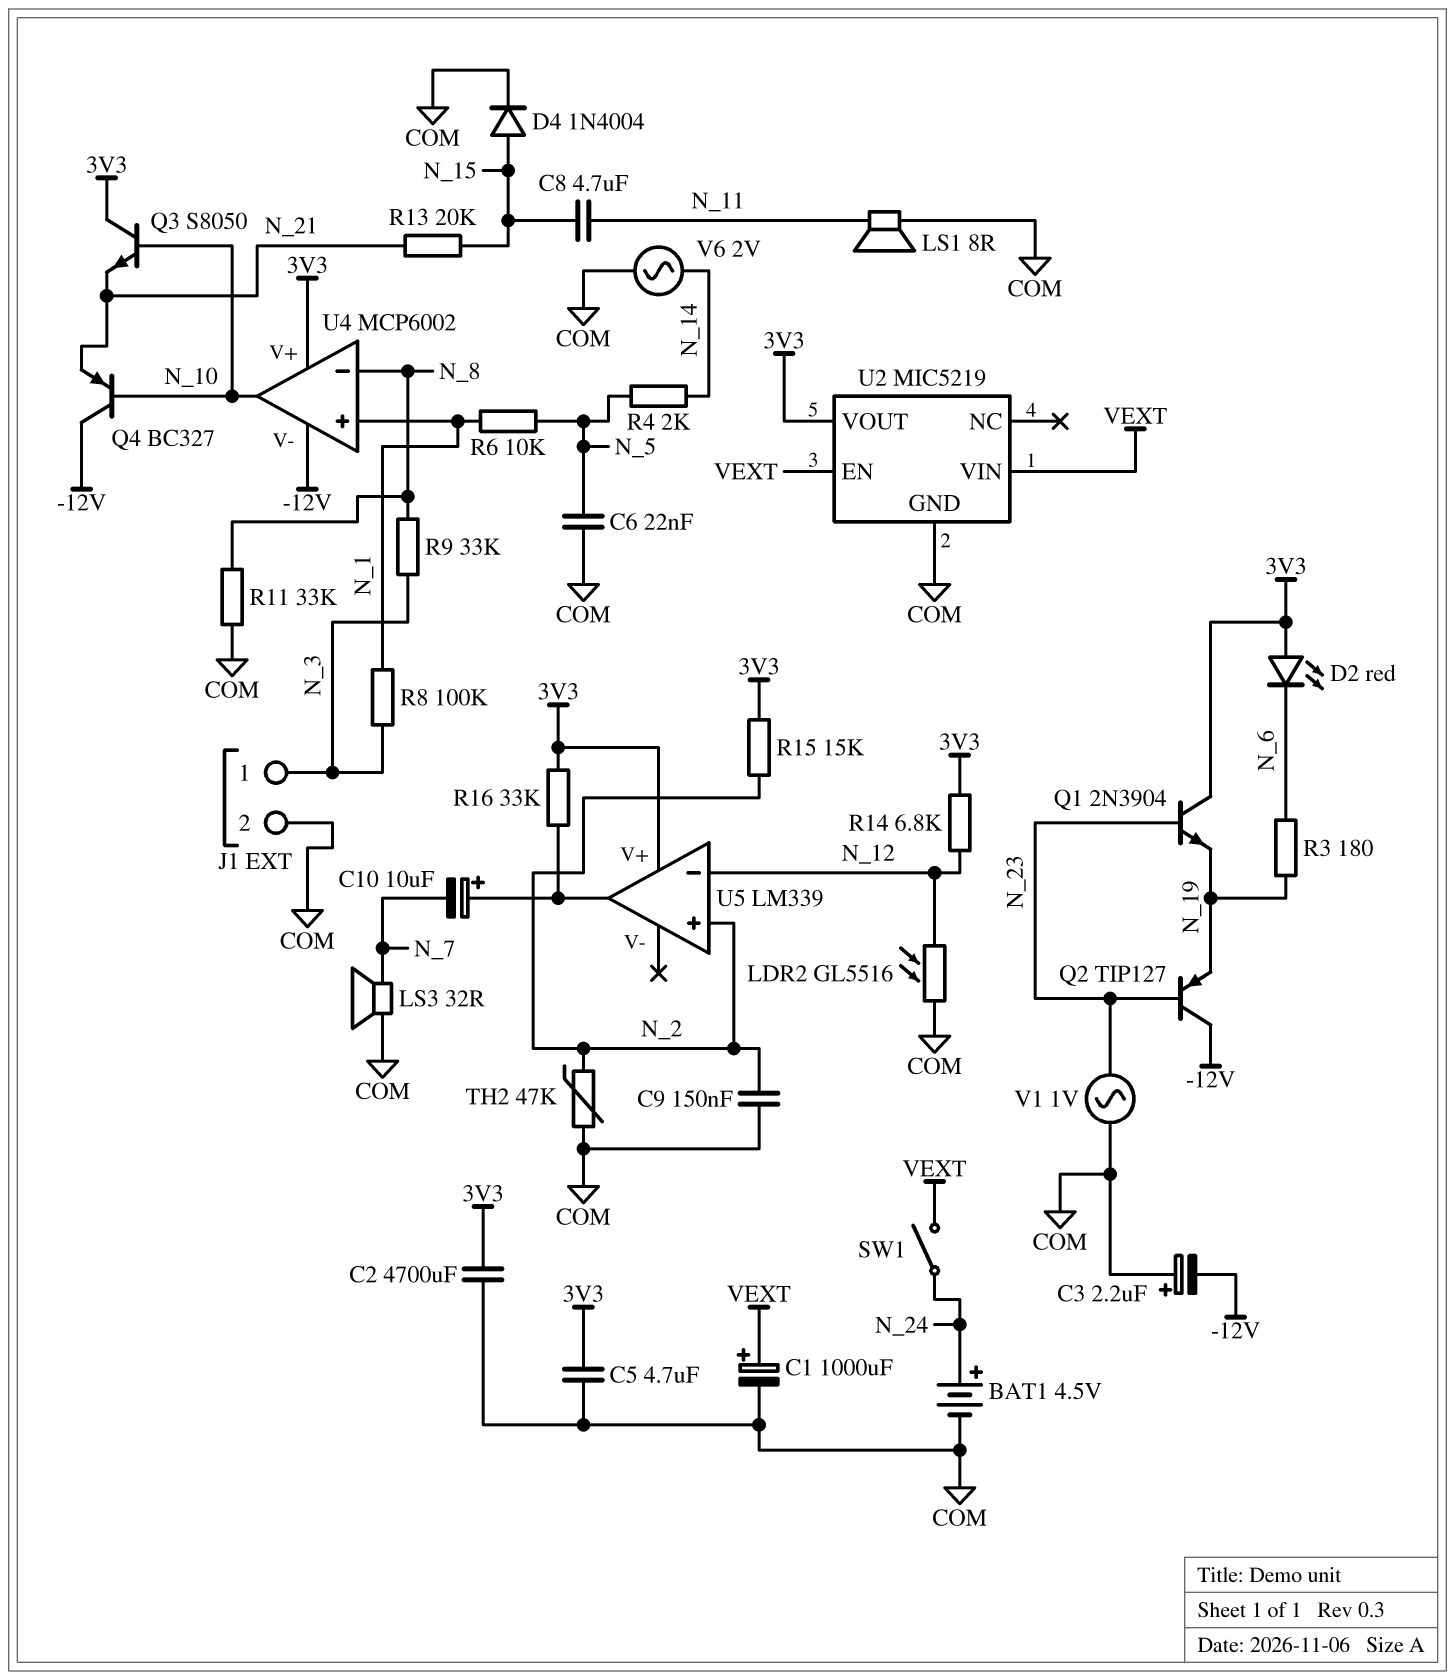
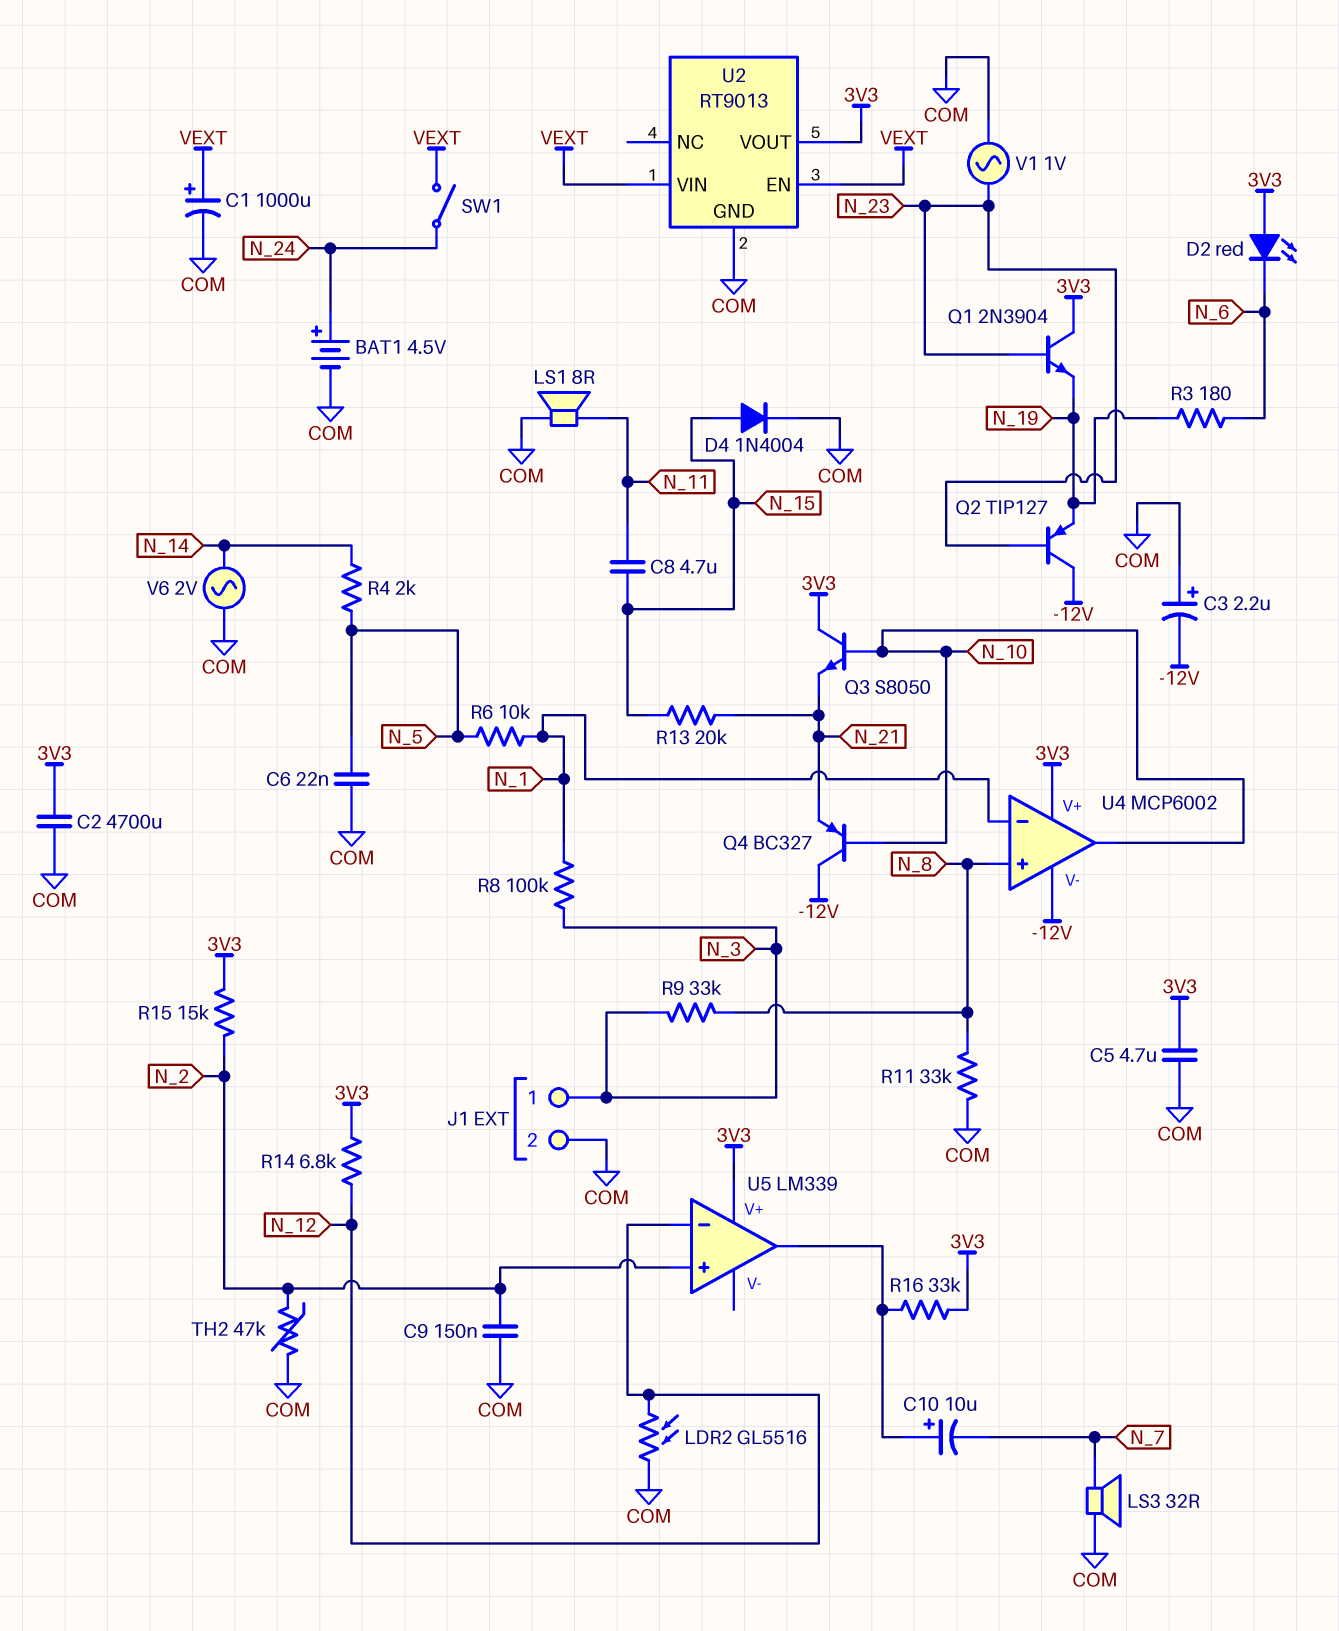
U2: MIC5219 -> RT9013
U4 pin in+: N_1 -> N_8
U4 pin in-: N_8 -> N_1

